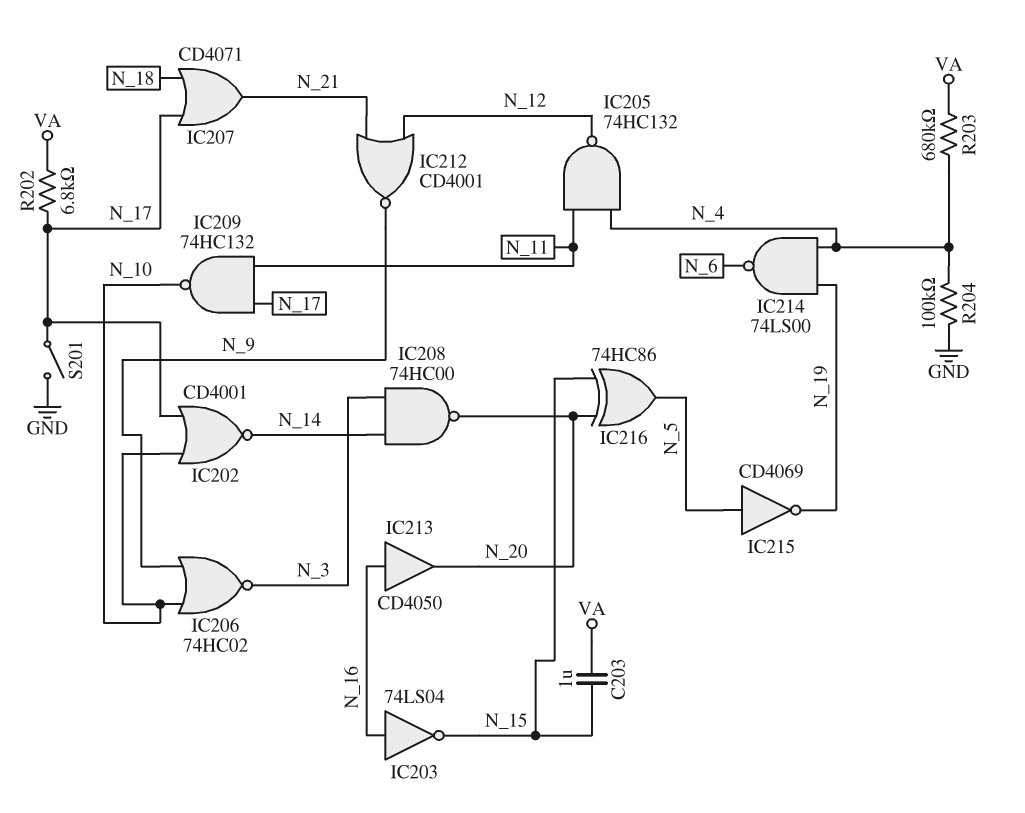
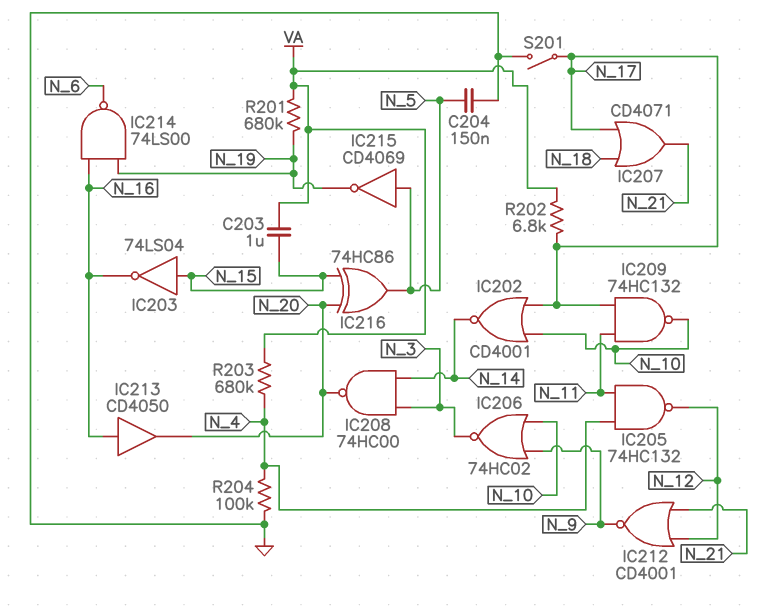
C204: none -> 150nF (GND, N_5)
IC203: NOT 74LS04 (in N_16, out N_15) -> NOT 74LS04 (in N_15, out N_16)
IC214: NAND 74LS00 (in N_4, in N_19, out N_6) -> NAND 74LS00 (in N_16, in N_19, out N_6)
R201: none -> 680k (N_19, VA)

